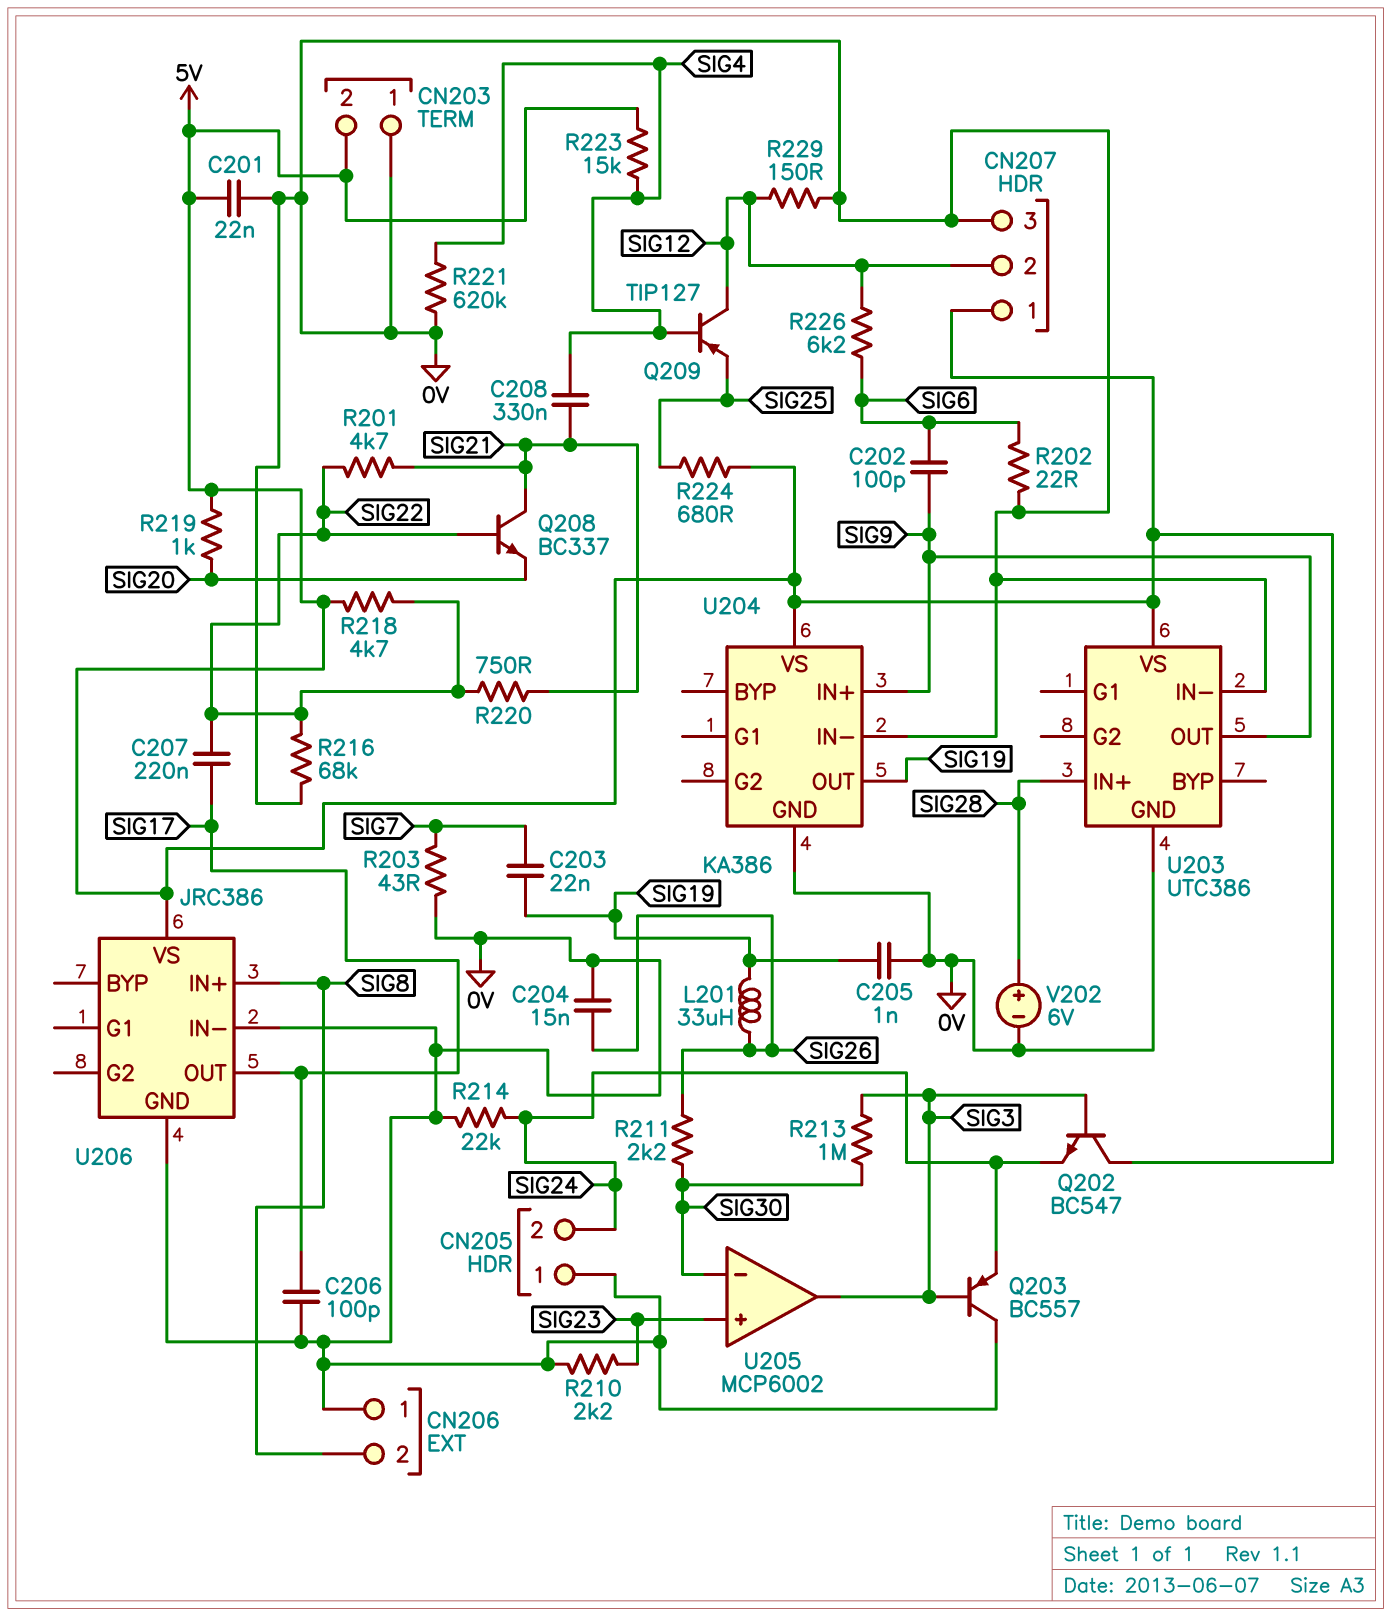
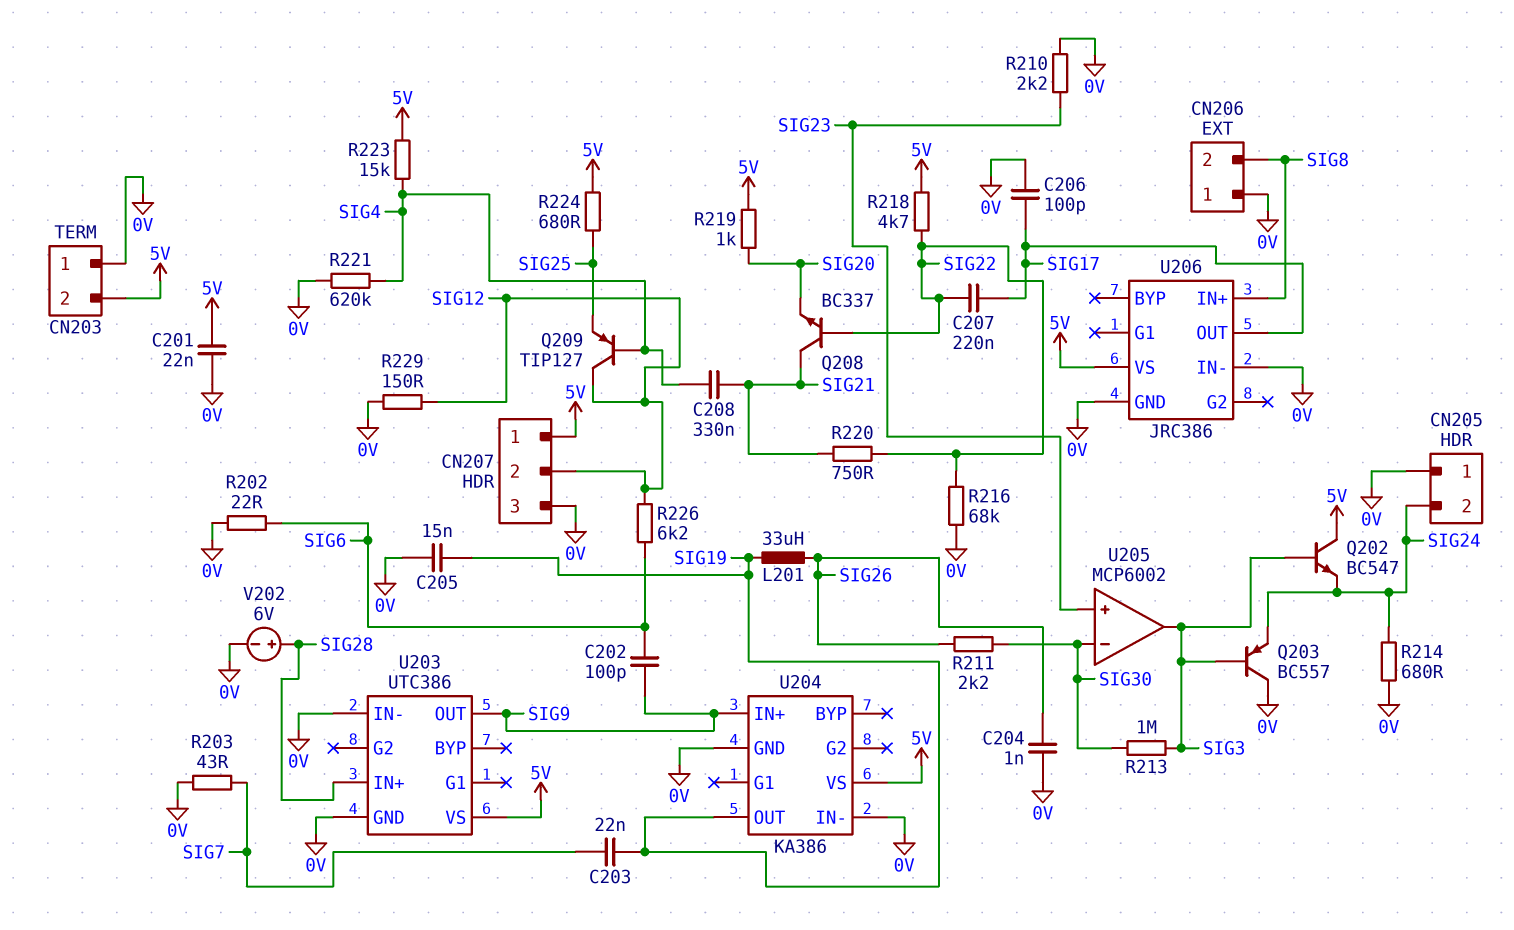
C204: 15nF (0V, SIG26) -> 1nF (0V, SIG26)
C205: 1nF (0V, SIG19) -> 15nF (0V, SIG19)
R201: 4.7k (SIG21, SIG22) -> none
R214: 22k (0V, SIG24) -> 680 (0V, SIG24)

